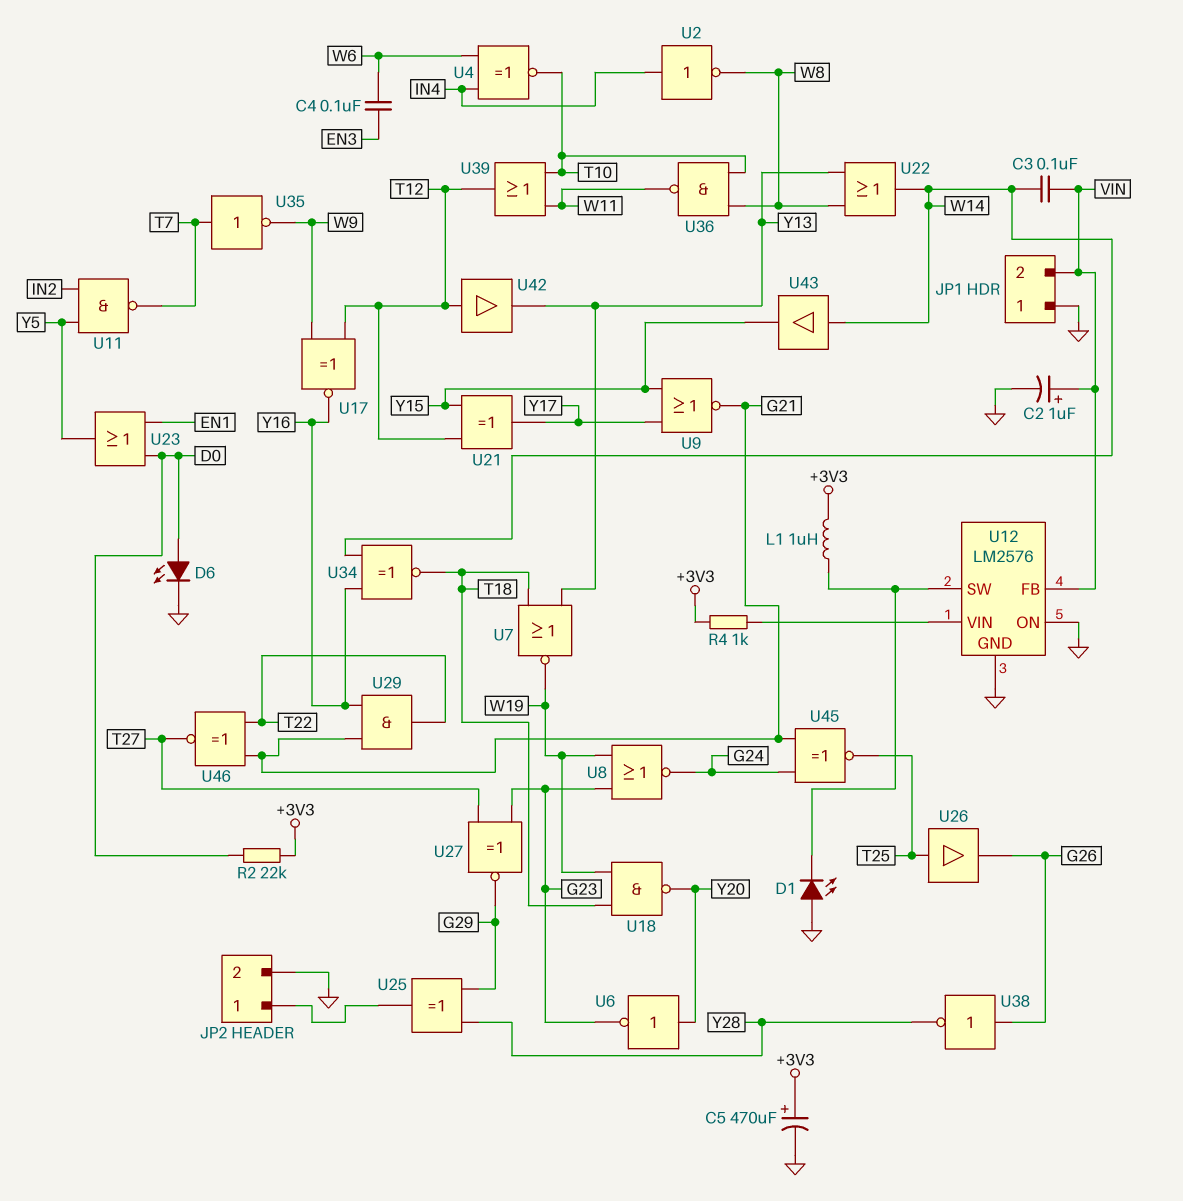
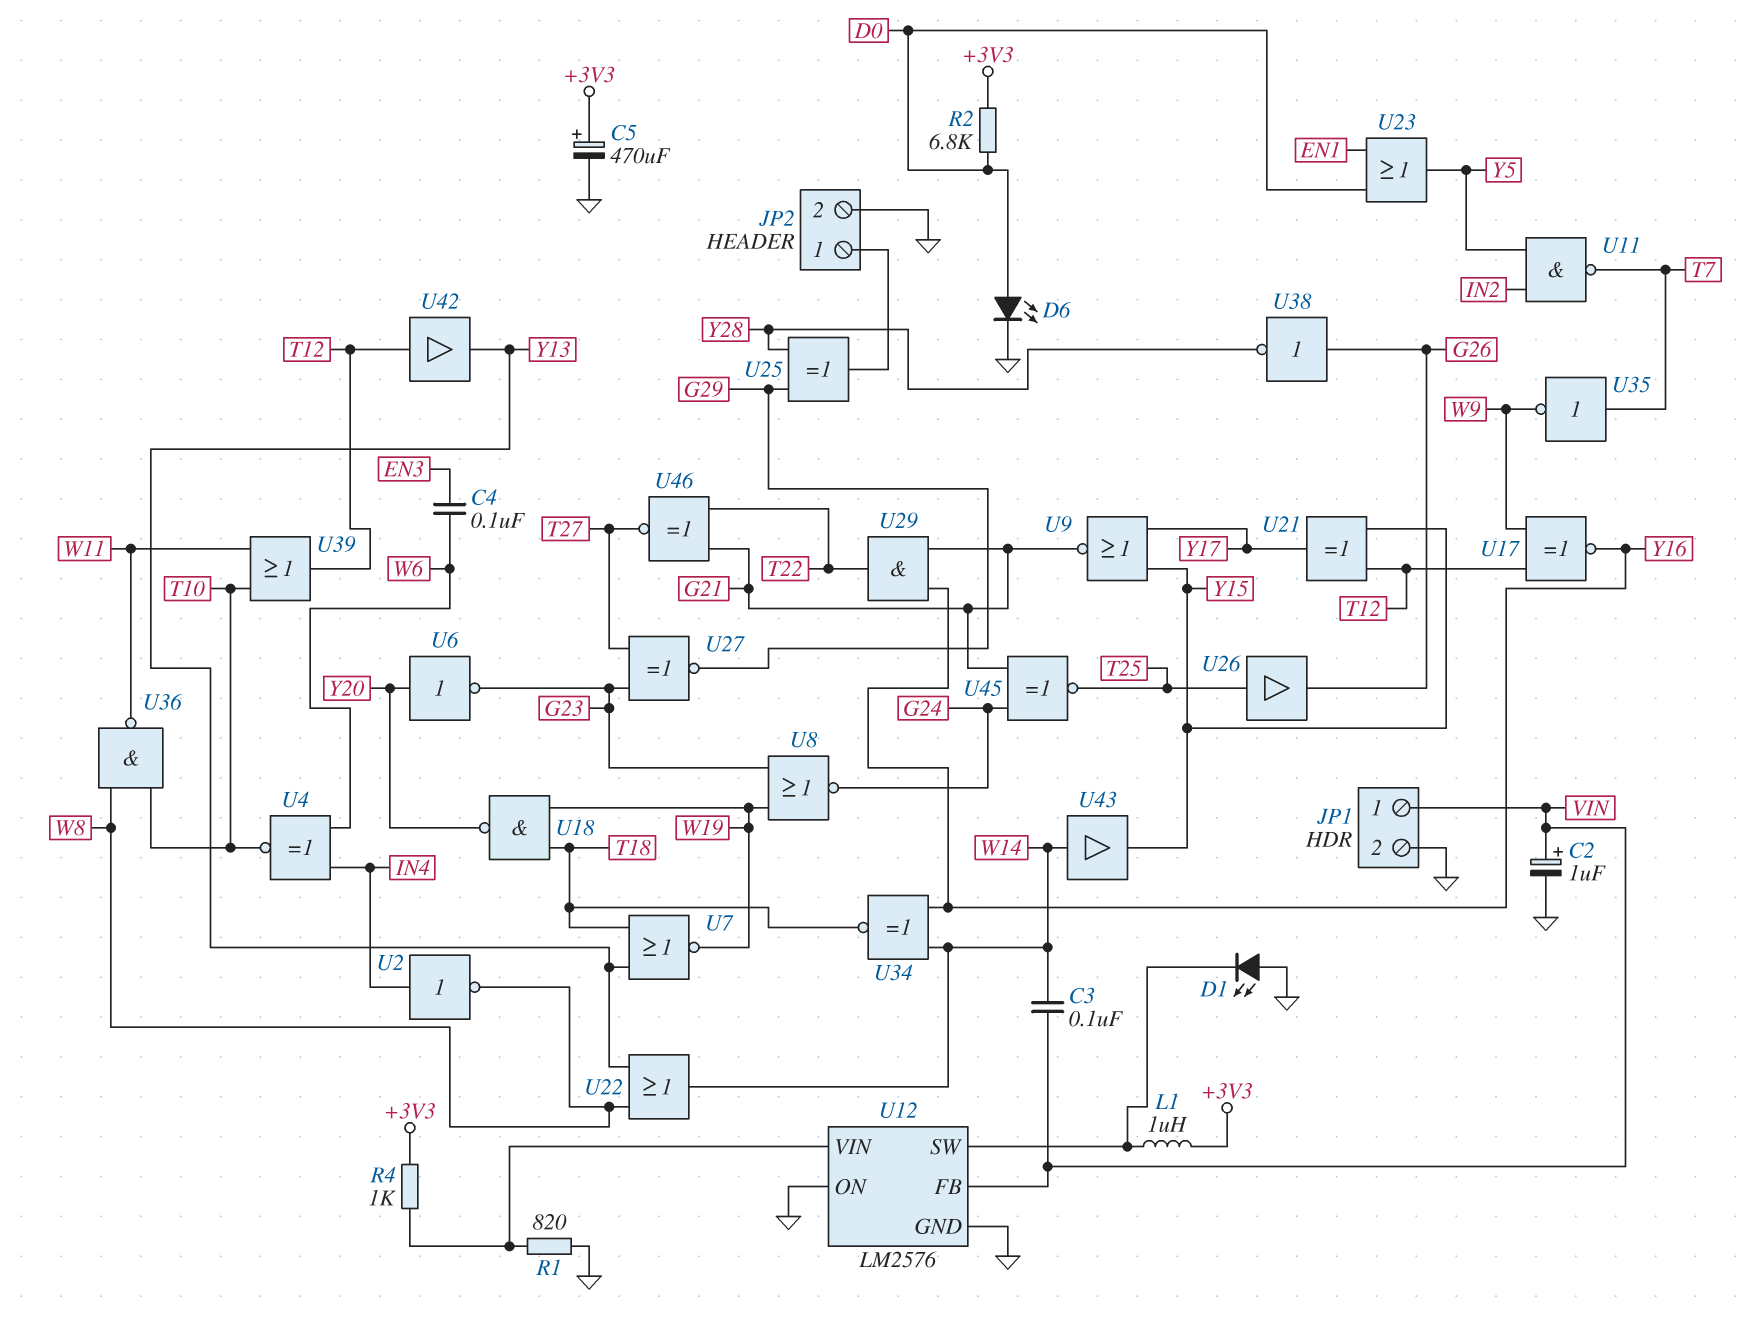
JP1 pin 1: GND -> VIN
JP1 pin 2: VIN -> GND
R1: none -> 820 (GND, U12/VIN)
R2: 22k (+3V3, D0) -> 6.8k (+3V3, D0)

